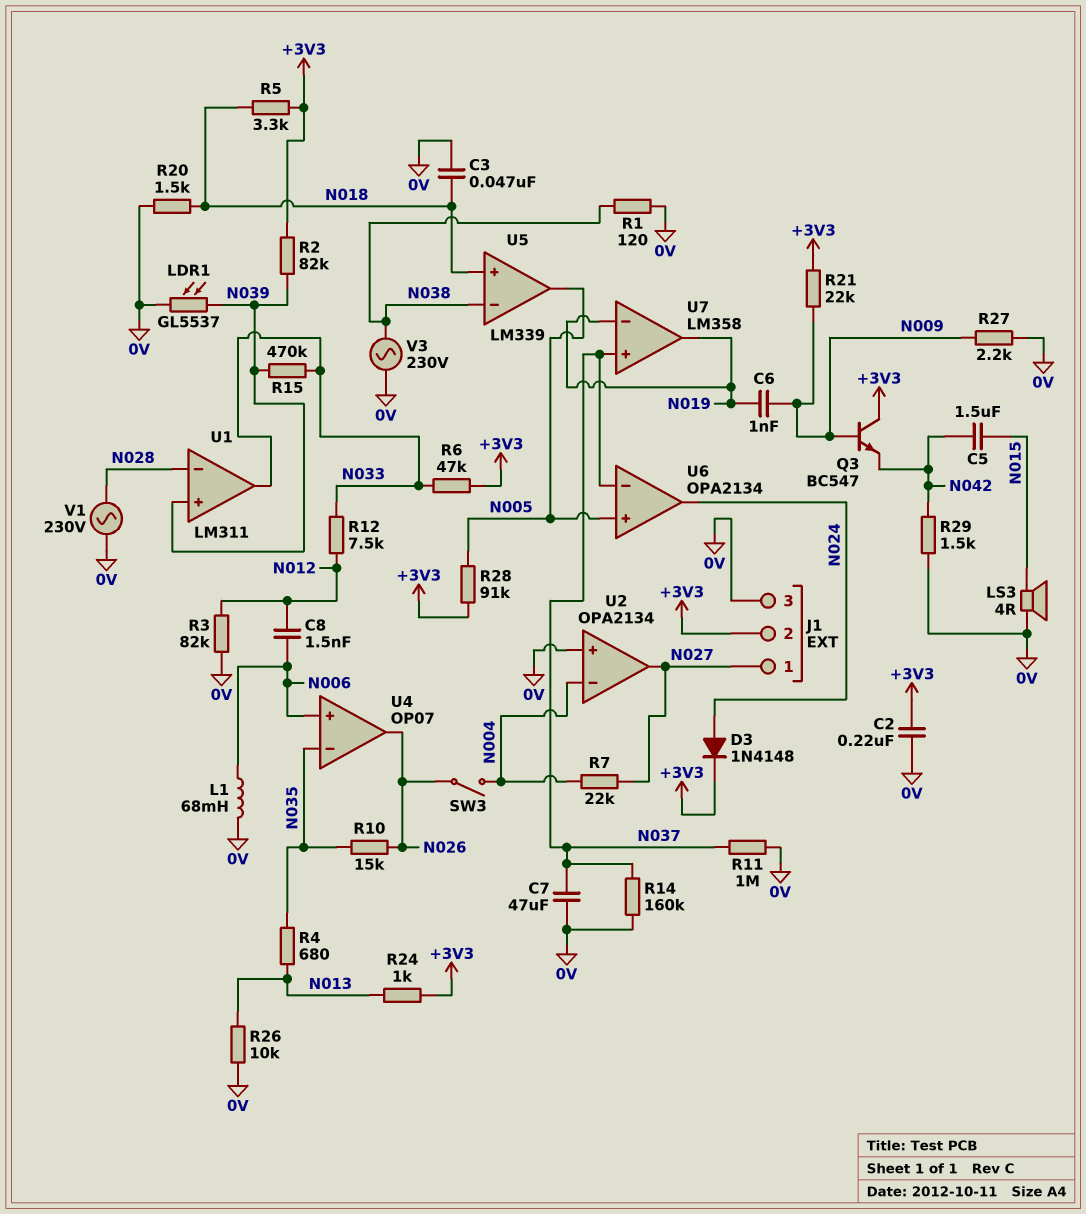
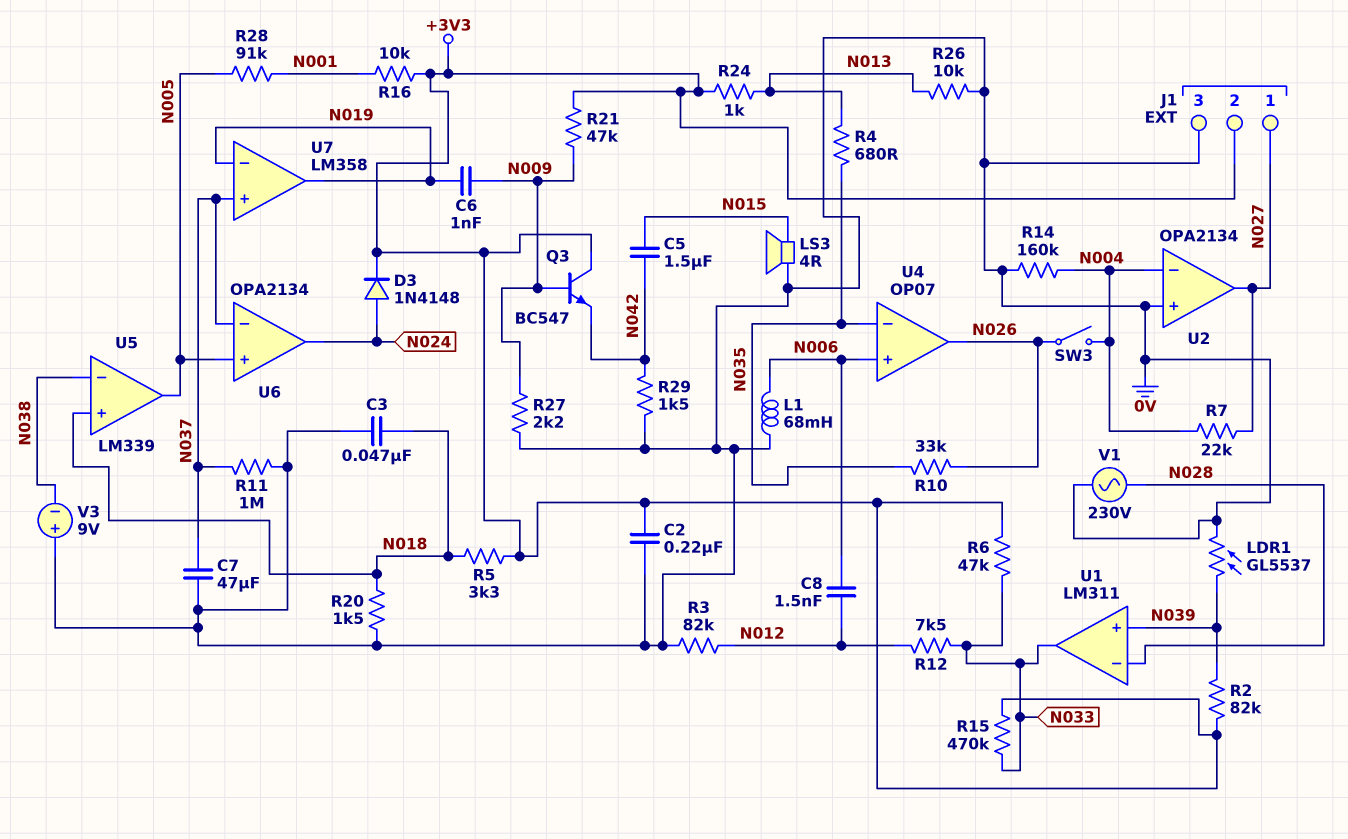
R1: 120 (0V, N038) -> none
R10: 15k (N026, N035) -> 33k (N026, N035)
R14: 160k (0V, N037) -> 160k (0V, N004)
R15: 470k (N033, N039) -> 470k (+3V3, N033)
R16: none -> 10k (+3V3, N001)
R21: 22k (+3V3, N009) -> 47k (+3V3, N009)
R28: 91k (+3V3, N005) -> 91k (N001, N005)
V3: AC 230V (0V, N038) -> 9V (plus 0V, minus N038)

